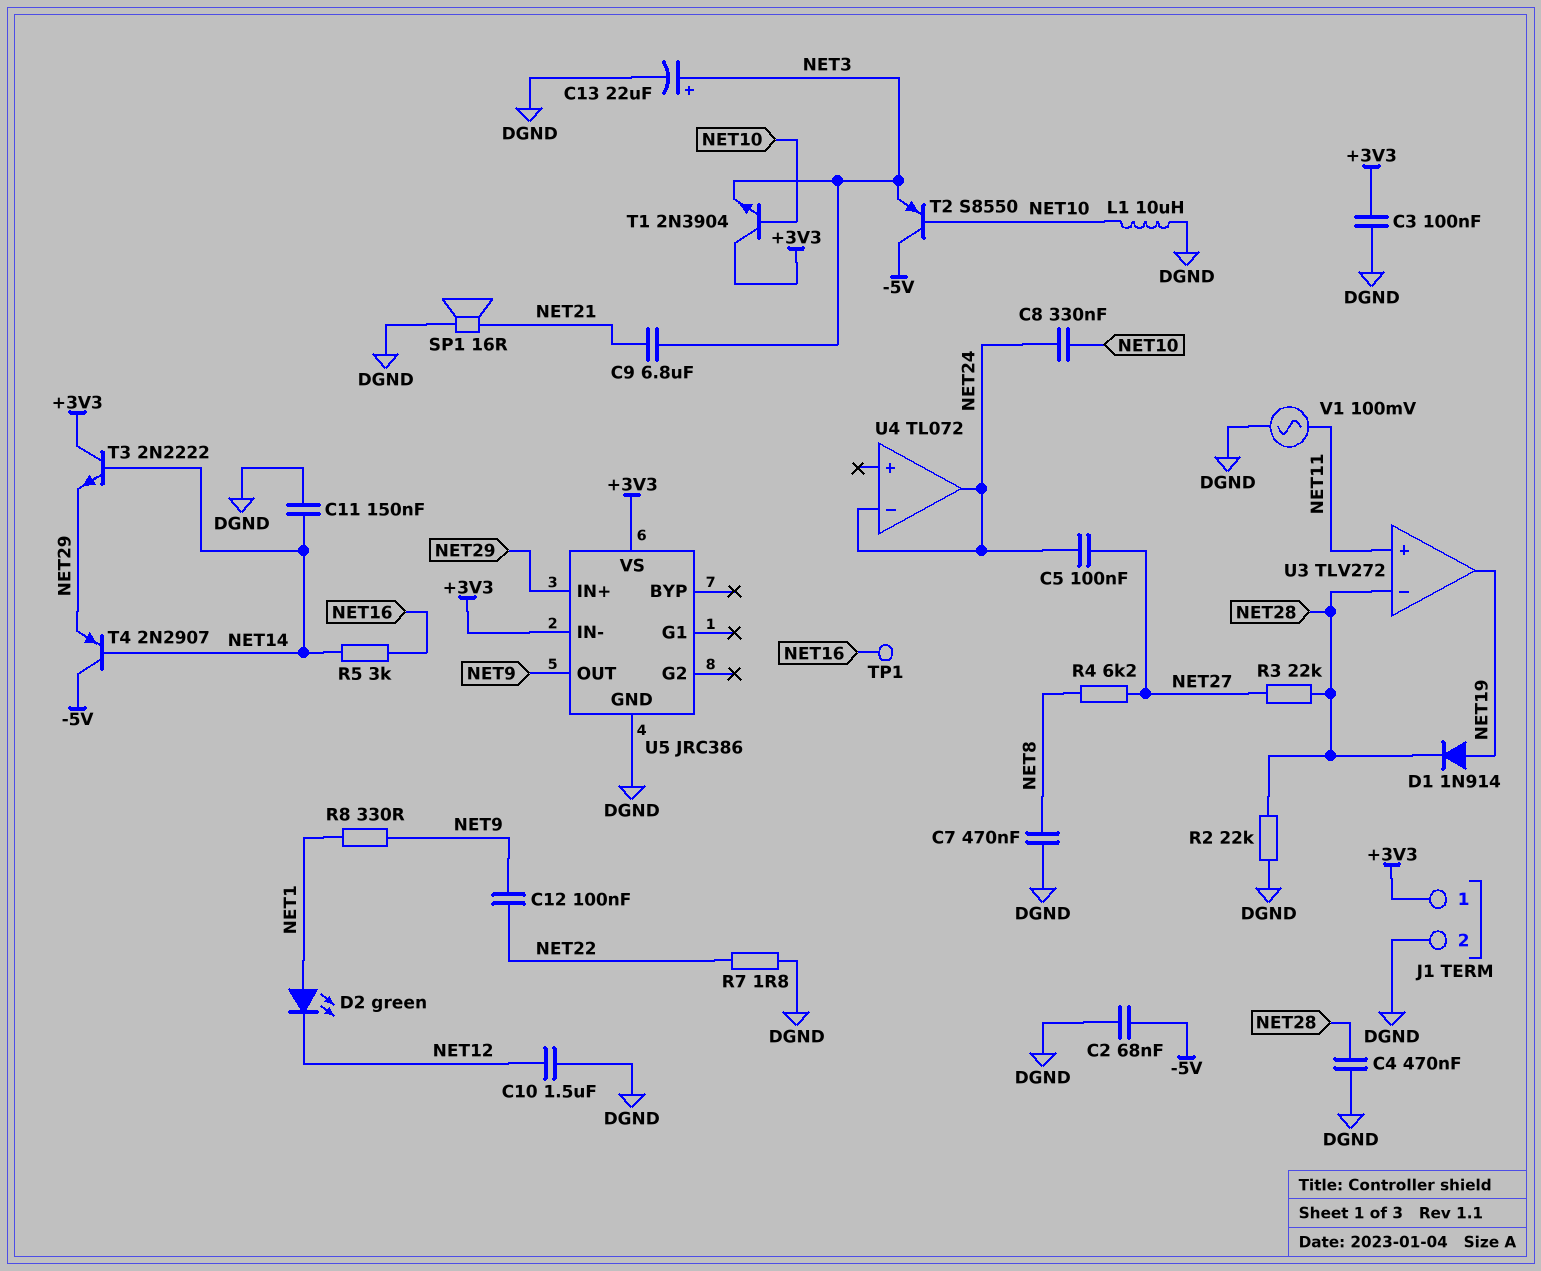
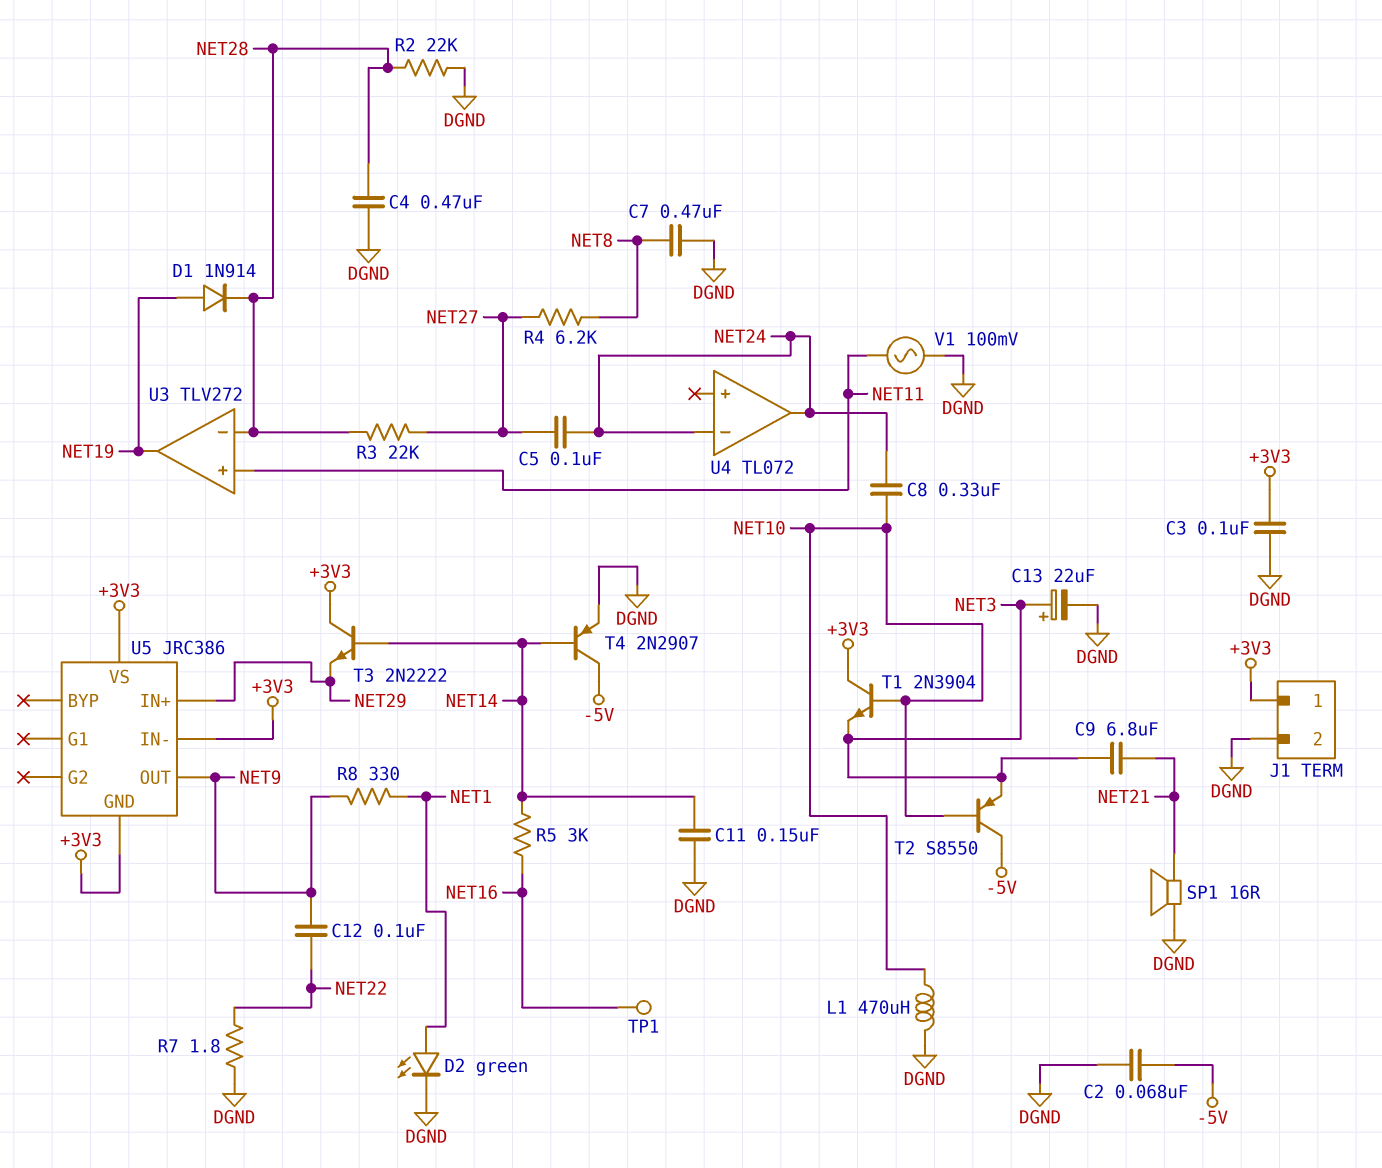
C10: 1.5uF (DGND, NET12) -> none
D2: LED green (A NET1, K NET12) -> LED green (A NET1, K DGND)
L1: 10uH (DGND, NET10) -> 470uH (DGND, NET10)
T4: PNP 2N2907 (B NET14, C -5V, E NET29) -> PNP 2N2907 (B NET14, C -5V, E DGND)
U5 pin GND: DGND -> +3V3

